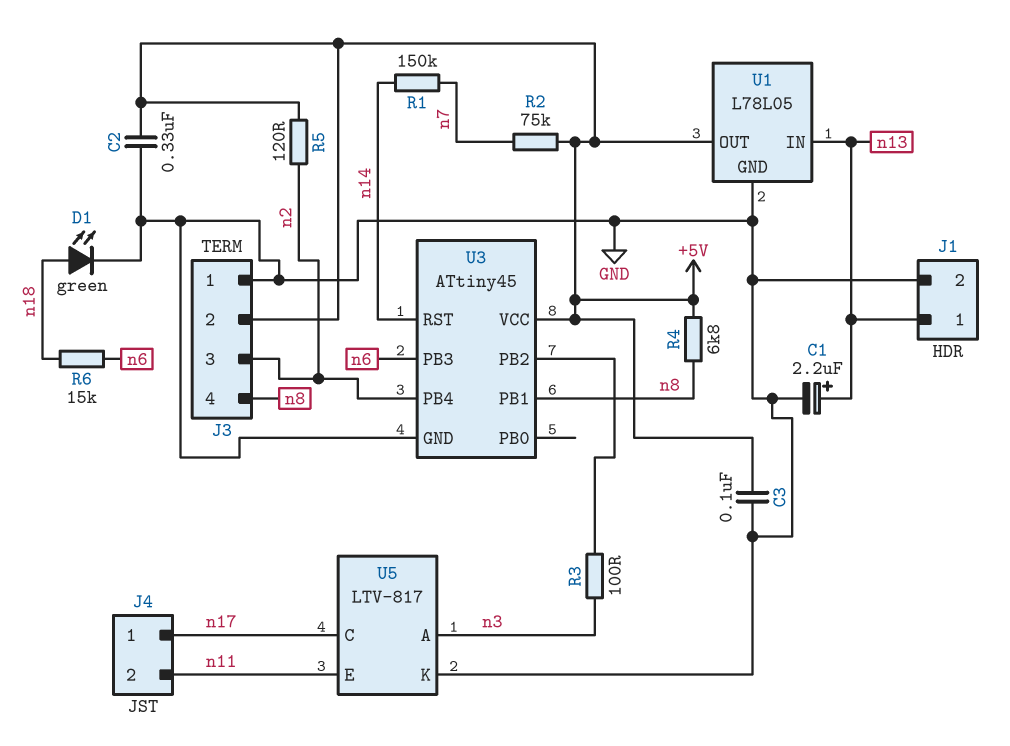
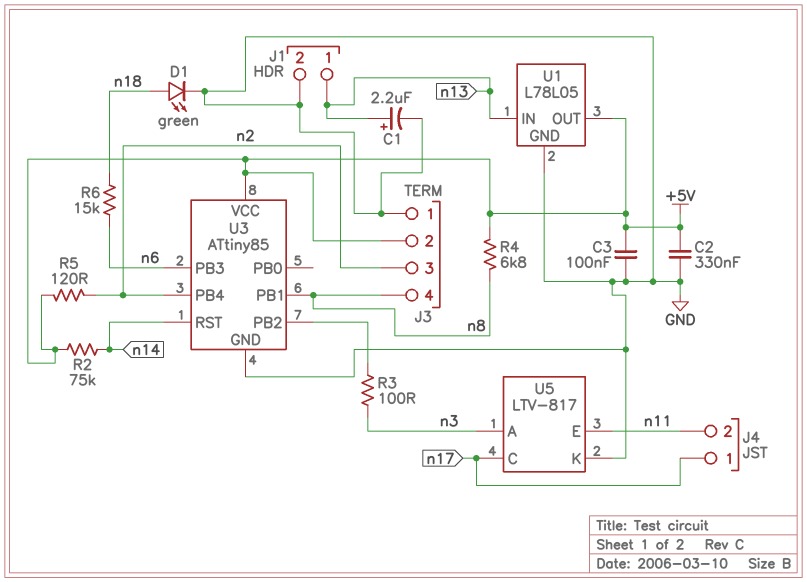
R1: 150k (n7, n14) -> none
R2: 75k (+5V, n7) -> 75k (+5V, n14)
U3: ATtiny45 -> ATtiny85

